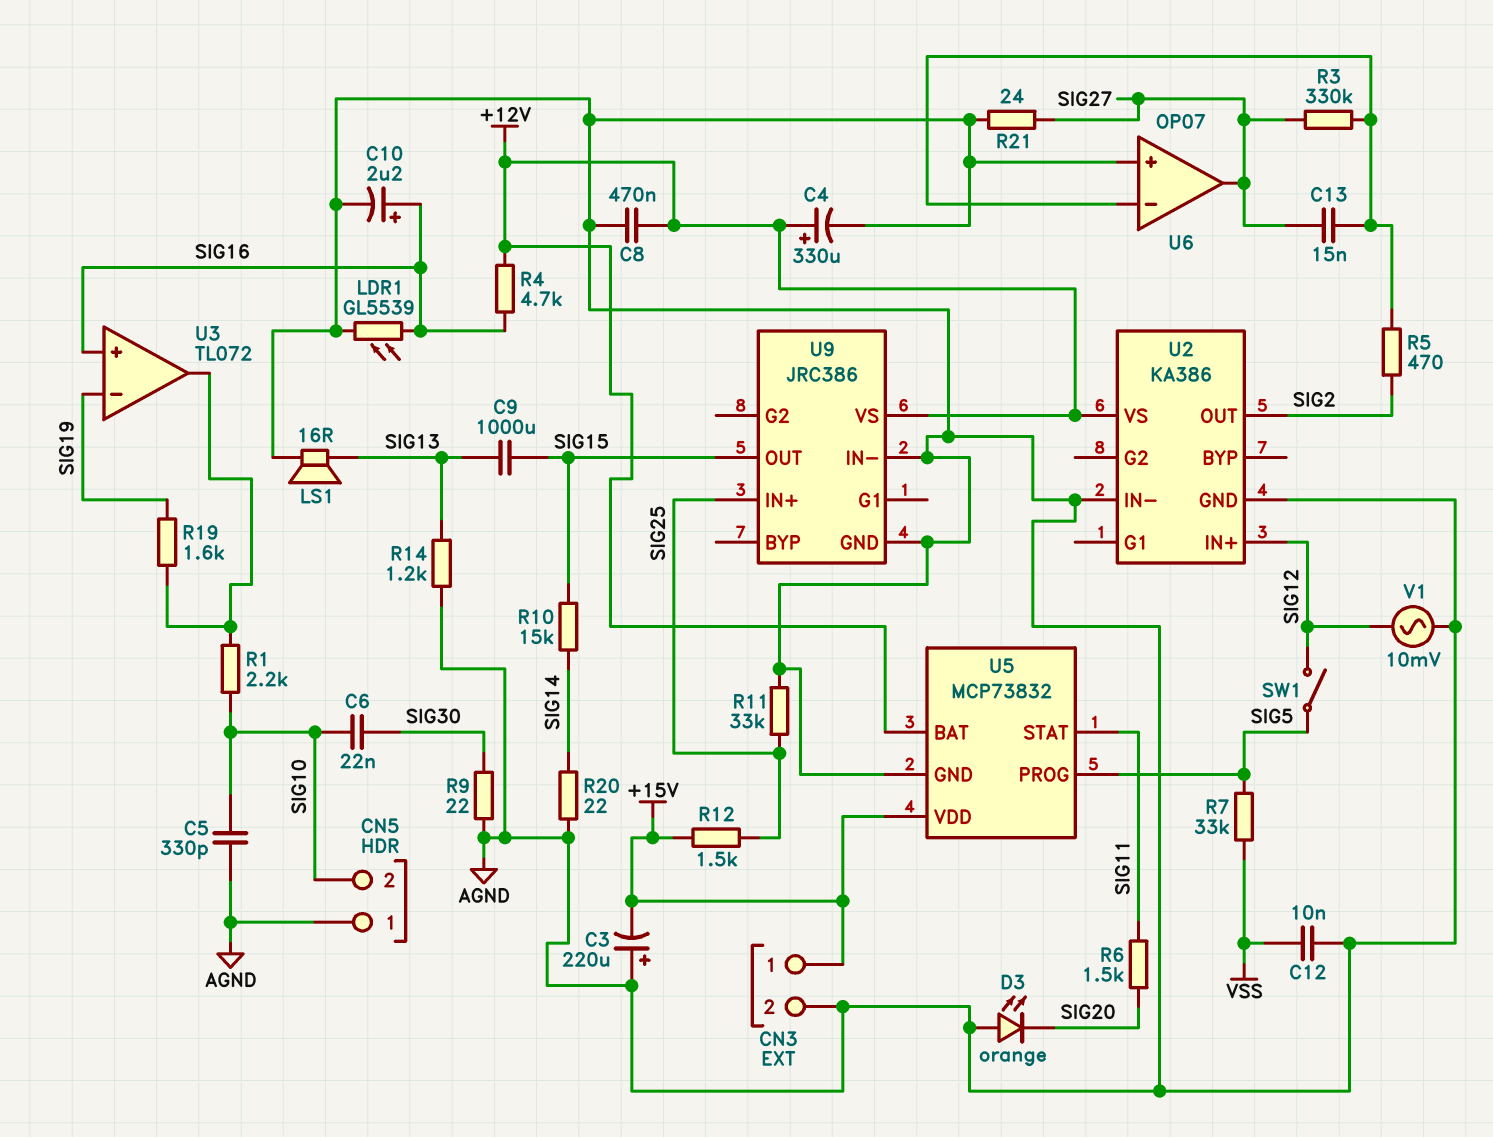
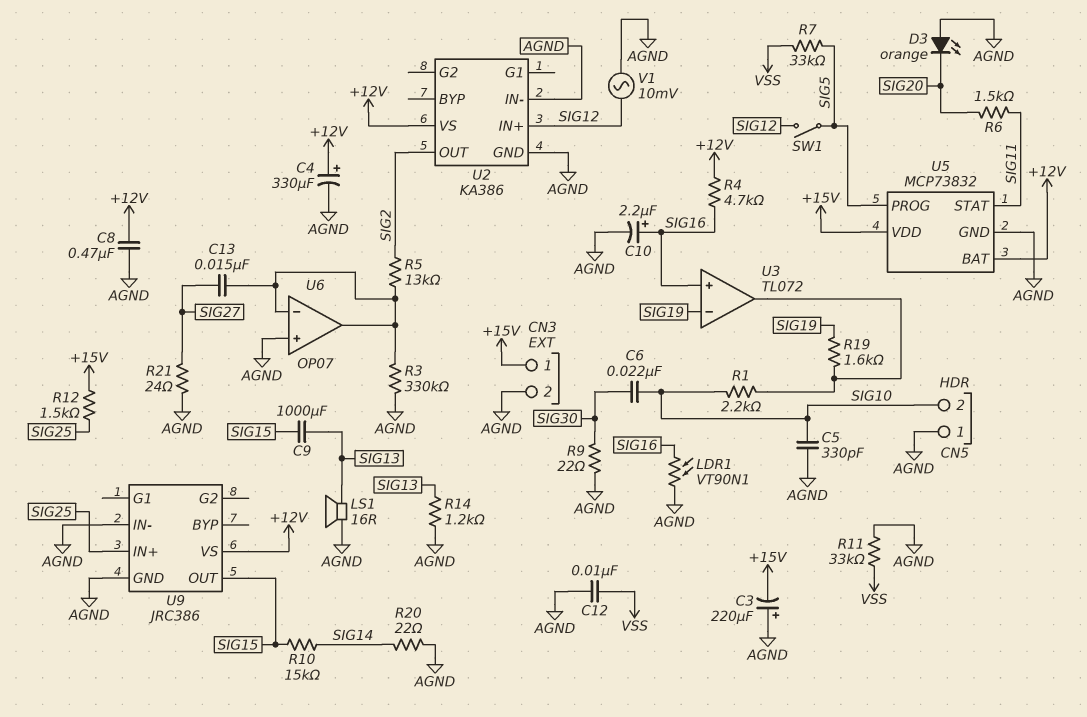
LDR1: GL5539 (AGND, SIG16) -> VT90N1 (AGND, SIG16)
R3: 330k (SIG27, U6/in-) -> 330k (AGND, U6/in-)
R5: 470 (SIG2, U6/in-) -> 13k (SIG2, U6/in-)
R11: 33k (AGND, SIG25) -> 33k (AGND, VSS)
U6 pin out: SIG27 -> U6/in-

